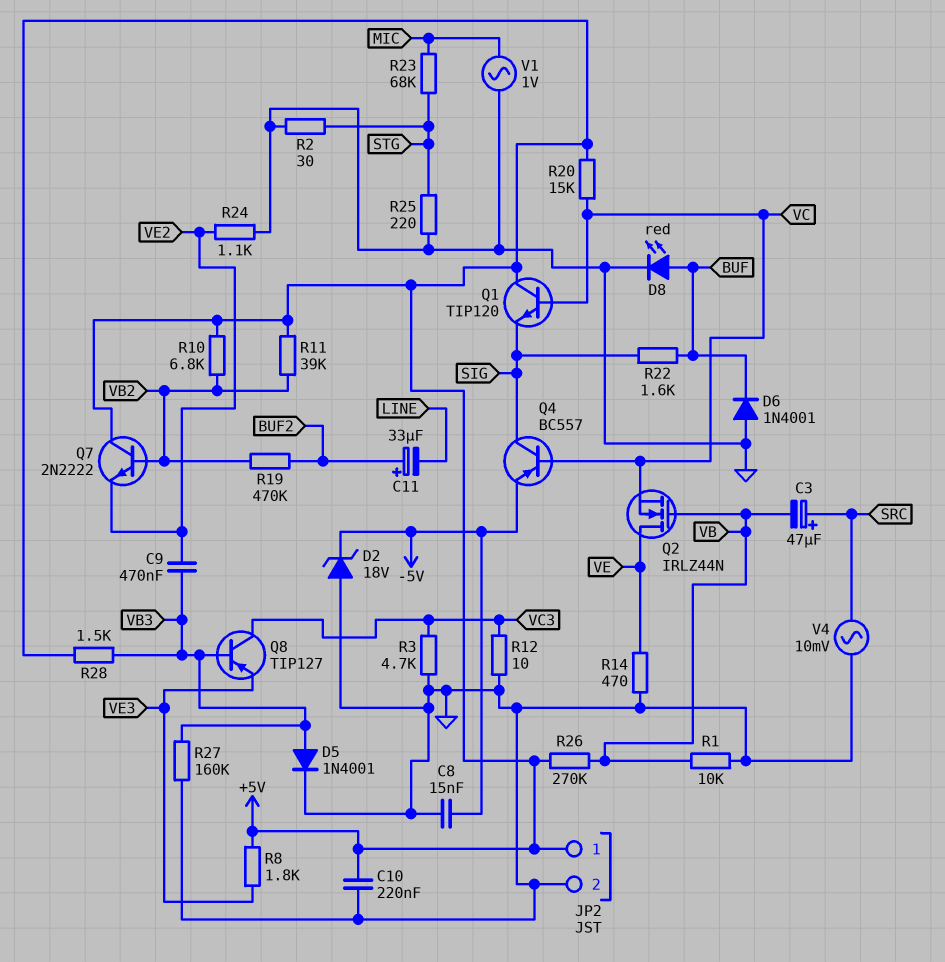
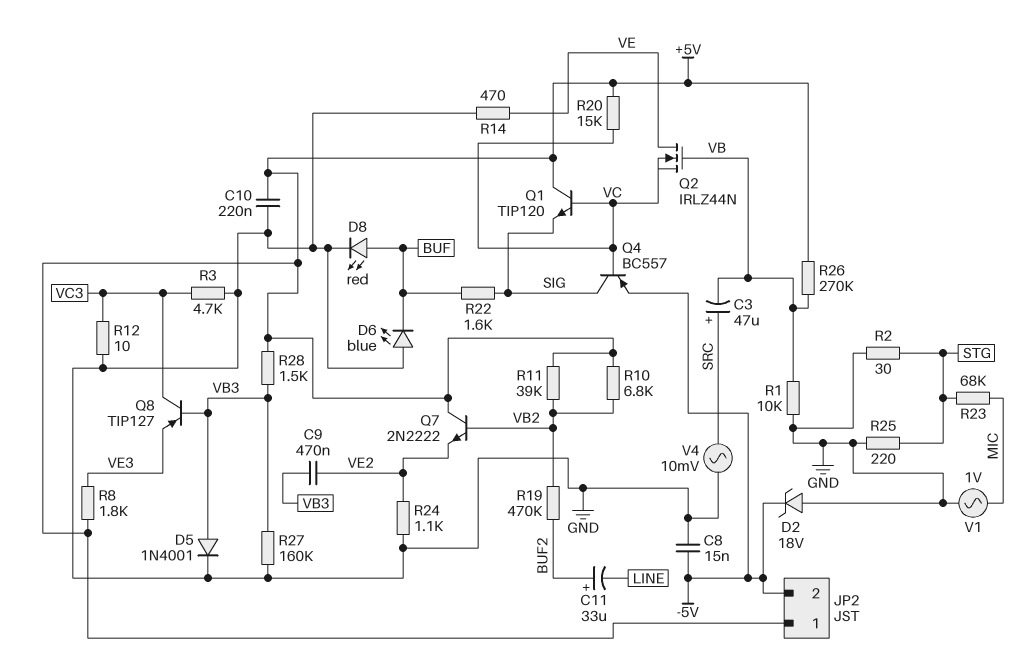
D6: diode 1N4001 (A GND, K BUF) -> LED blue (A GND, K BUF)
JP2 pin 2: GND -> -5V

